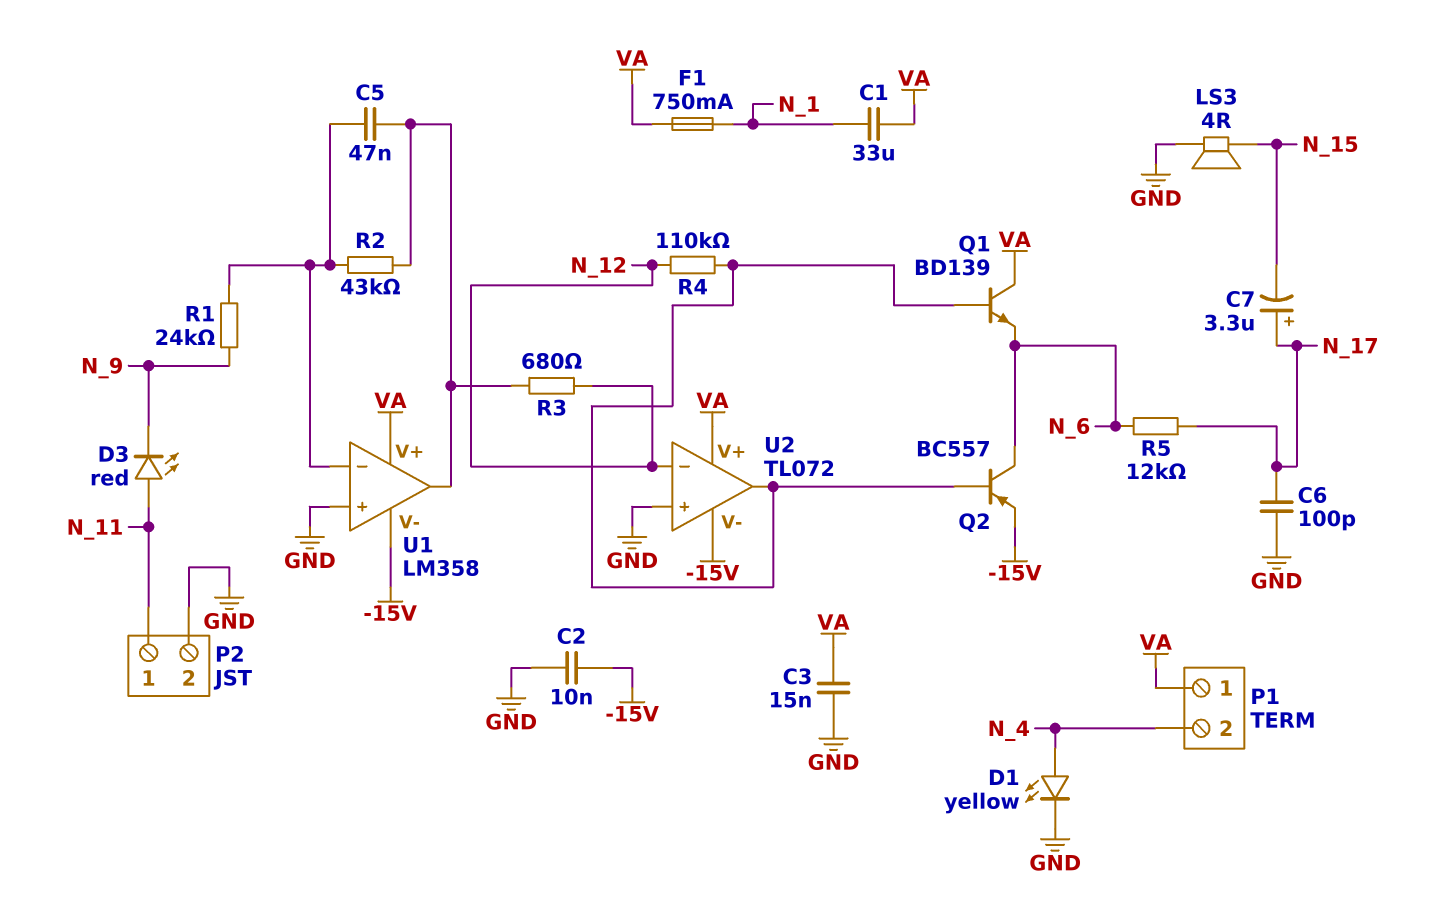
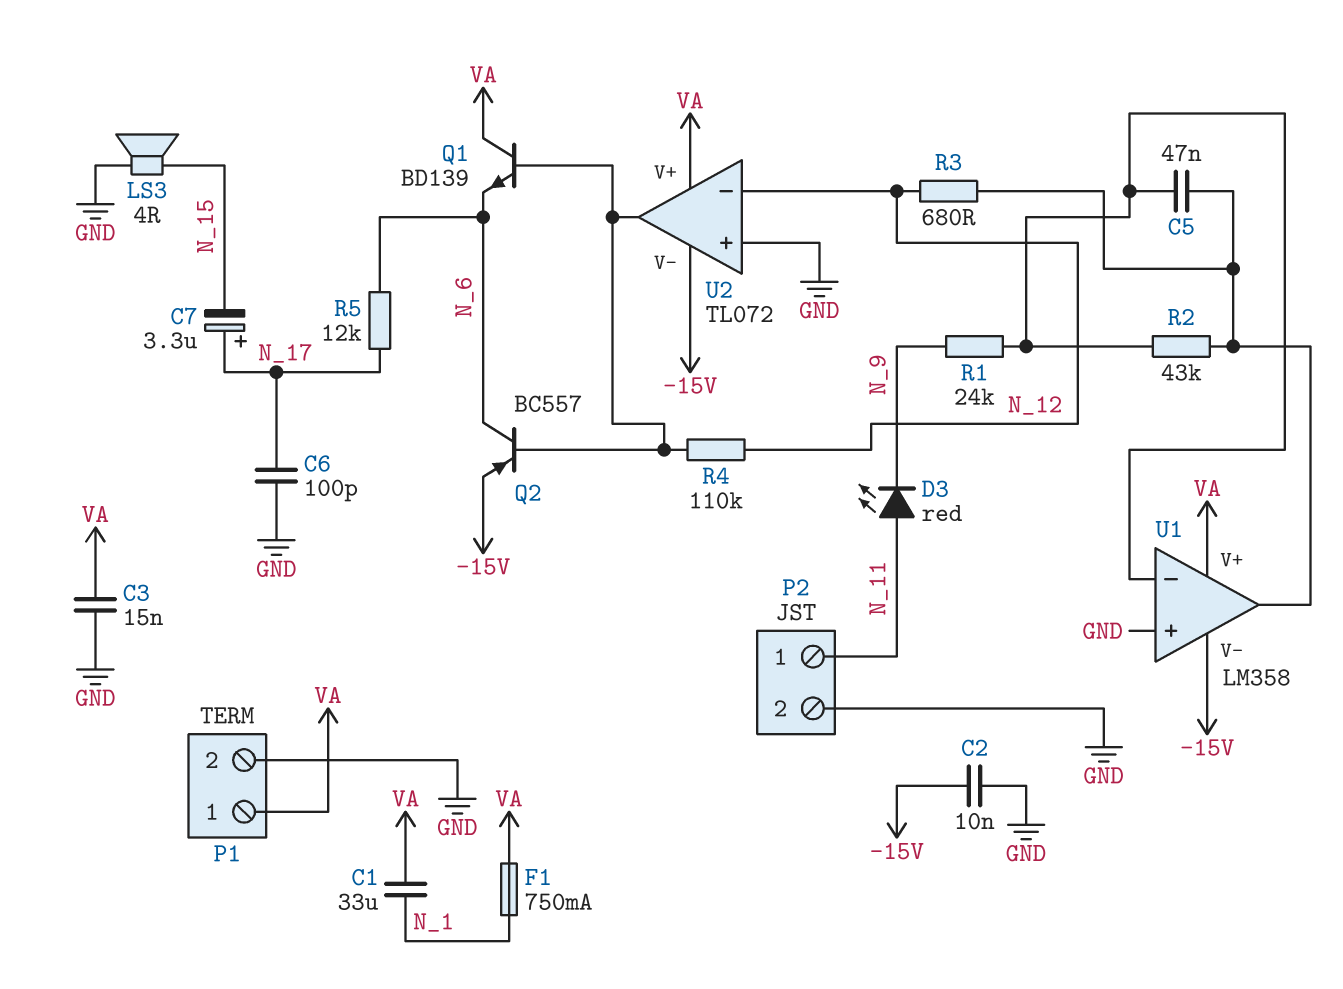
D1: LED yellow (A N_4, K GND) -> none
P1 pin 2: N_4 -> GND

